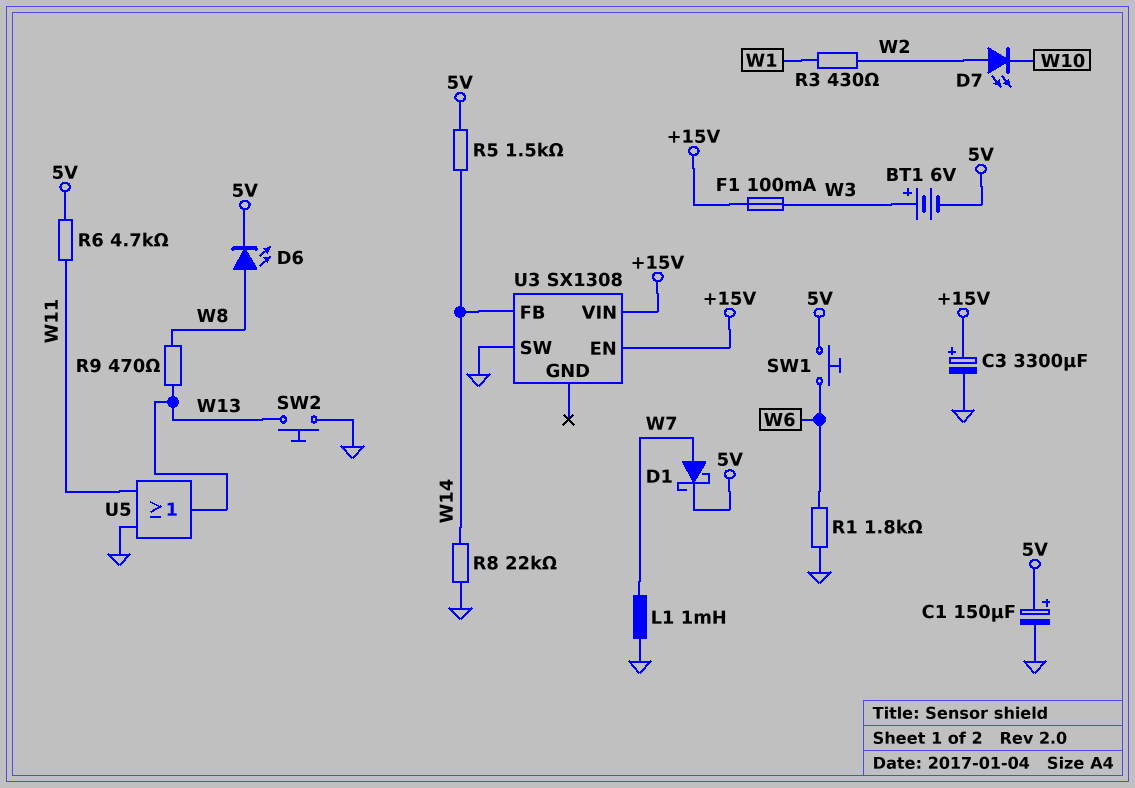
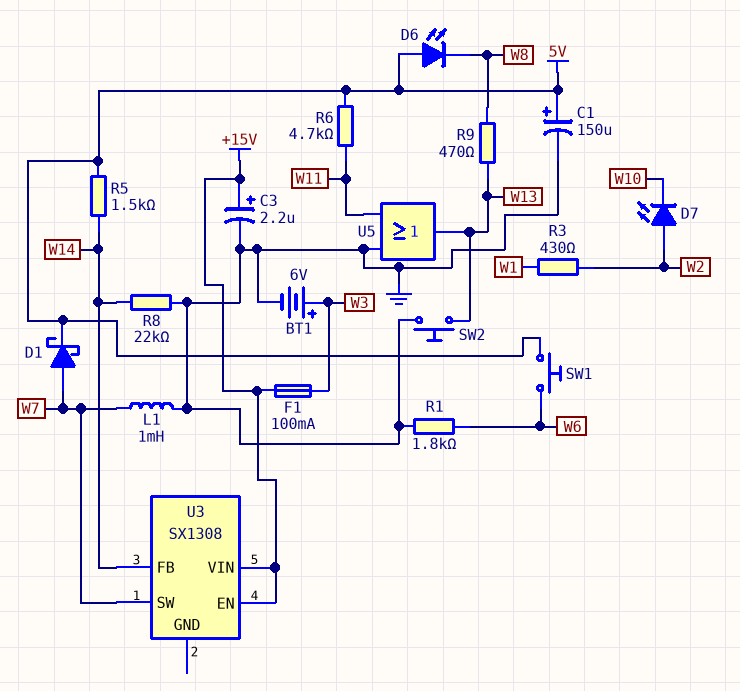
BT1: 6V (plus W3, minus 5V) -> 6V (plus W3, minus GND)
C3: 3300uF (plus +15V, minus GND) -> 2.2uF (plus +15V, minus GND)
D6: LED (A W8, K 5V) -> LED (A 5V, K W8)
U3 pin SW: GND -> W7

